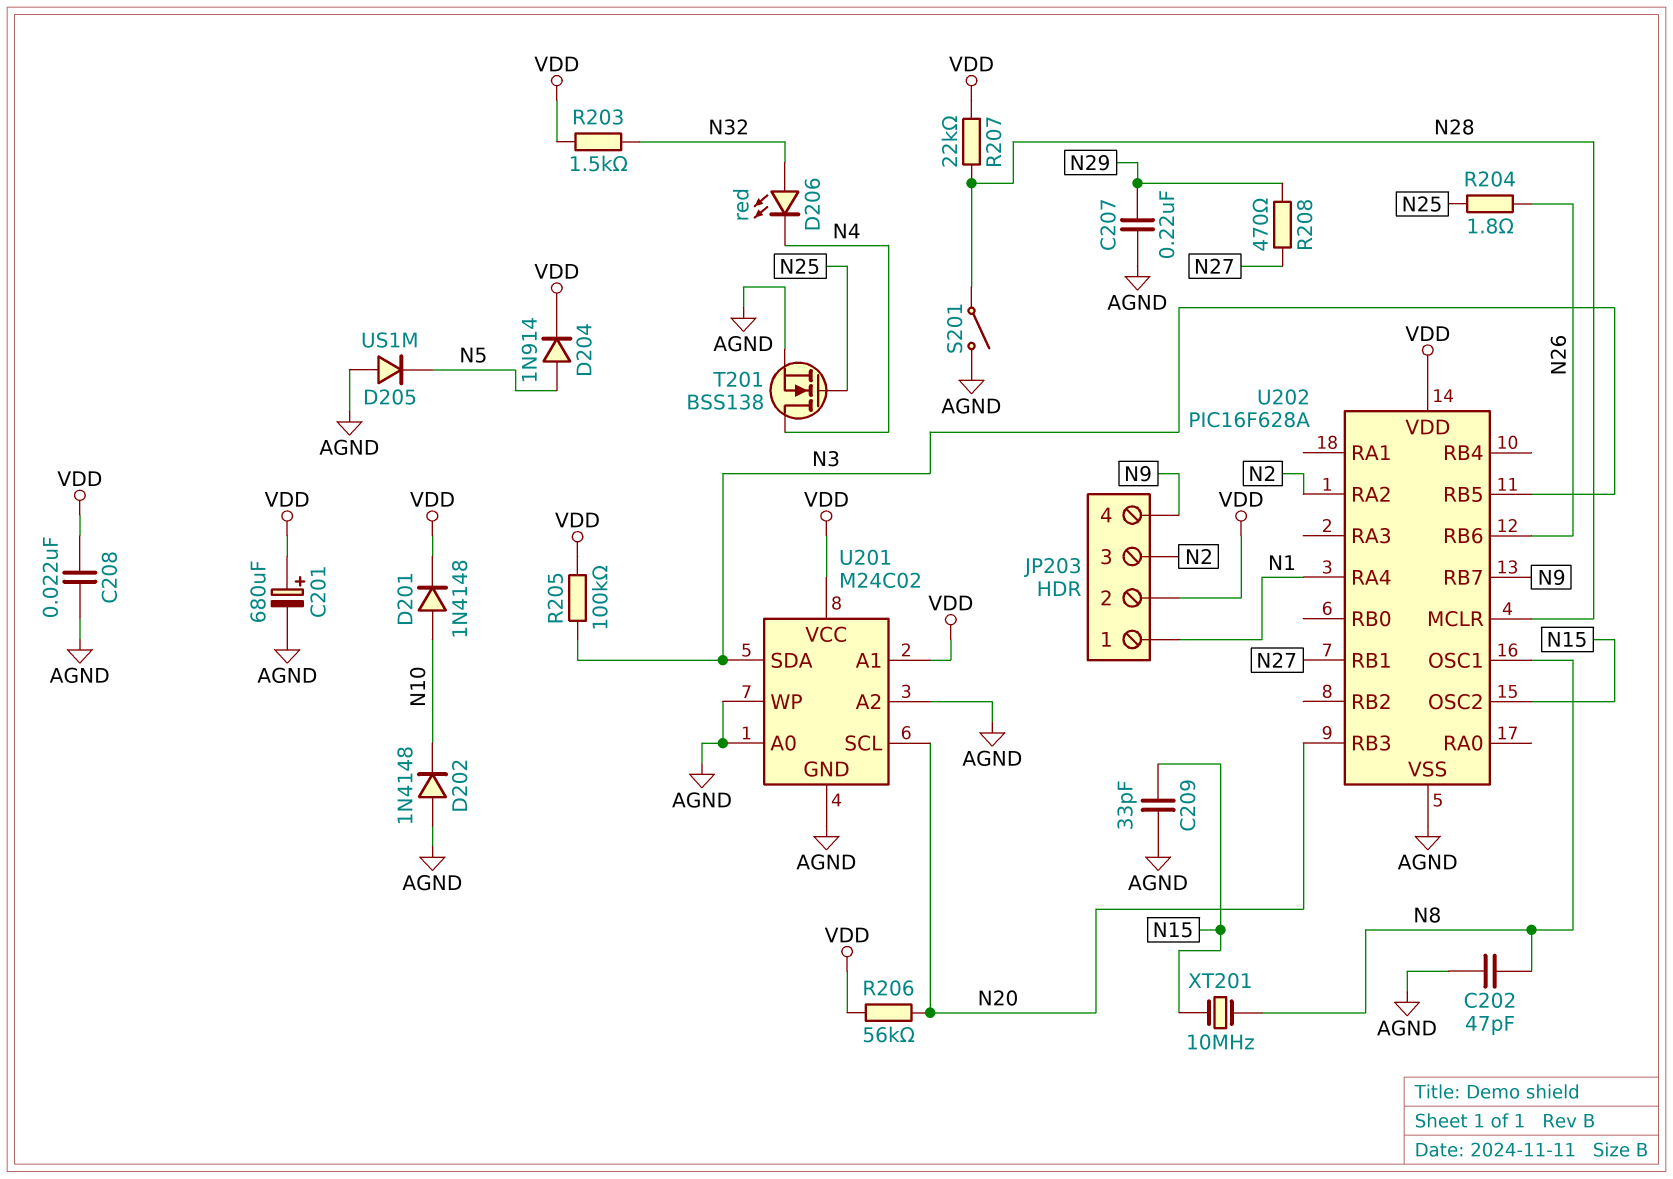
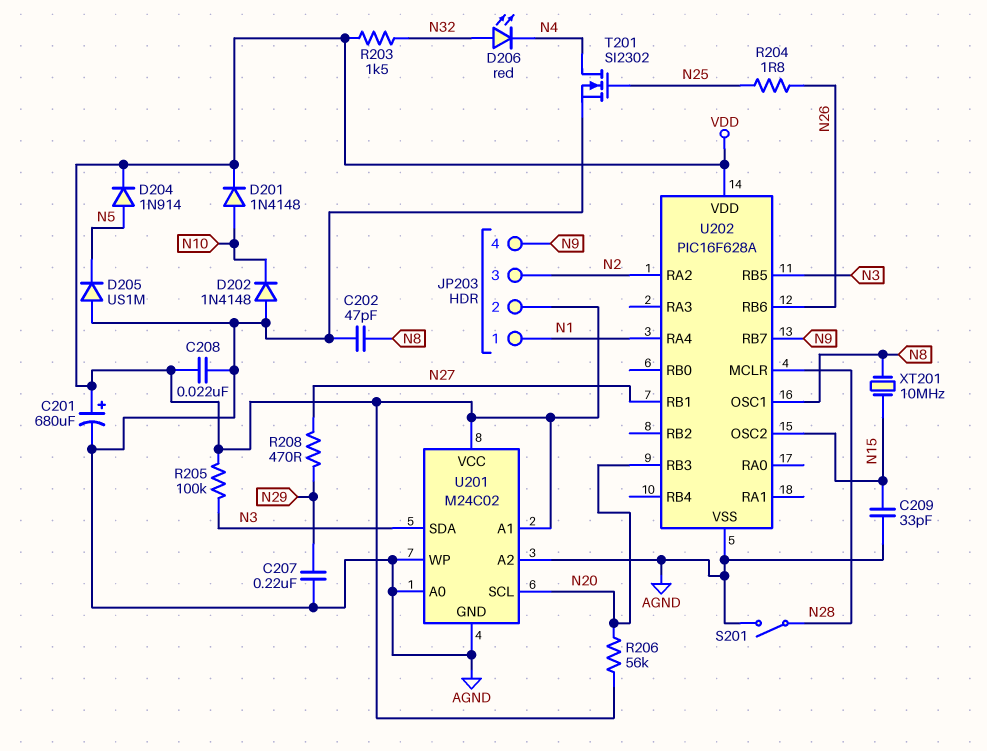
R207: 22k (N28, VDD) -> none
T201: NMOS BSS138 (G N25, D N4, S AGND) -> NMOS SI2302 (G N25, D N4, S AGND)

